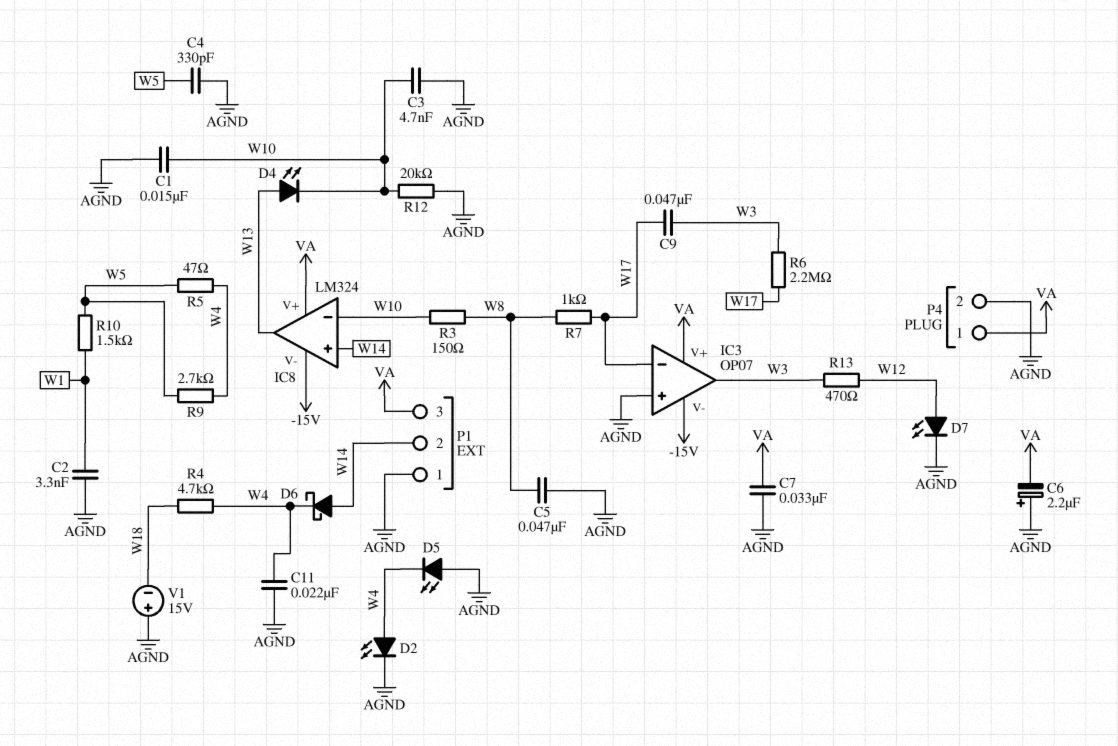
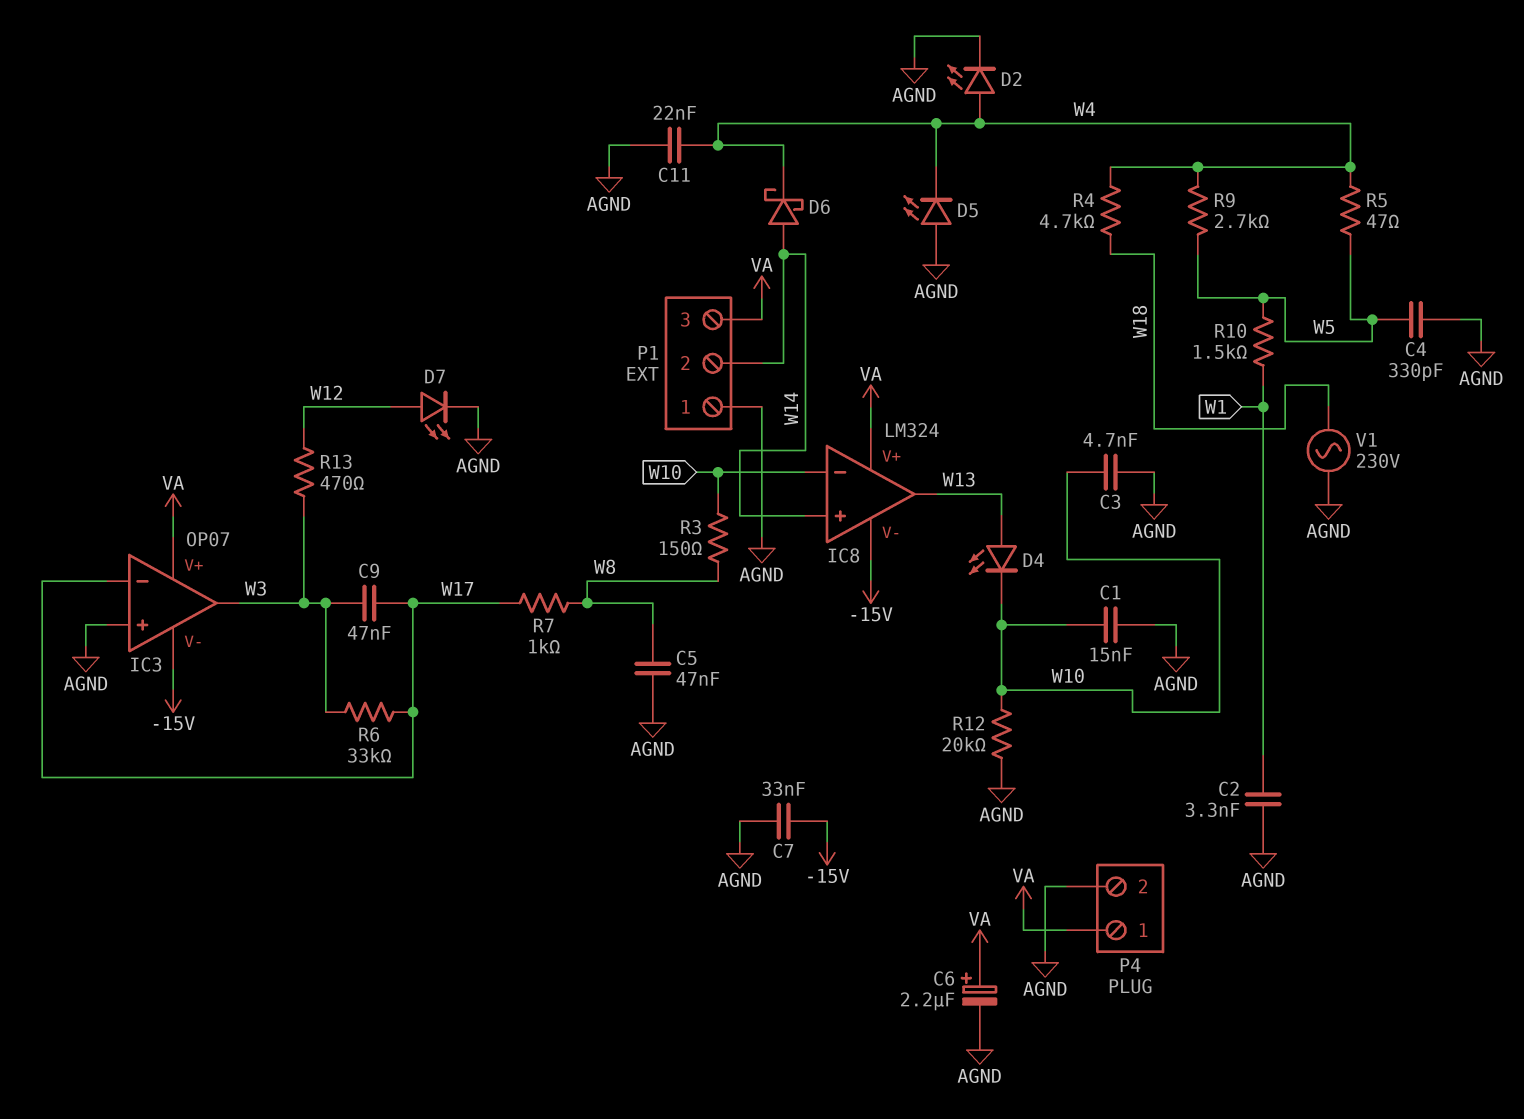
C6: 2.2uF (plus AGND, minus VA) -> 2.2uF (plus VA, minus AGND)
C7: 33nF (AGND, VA) -> 33nF (-15V, AGND)
R6: 2.2M (W3, W17) -> 33k (W3, W17)
V1: 15V (plus AGND, minus W18) -> AC 230V (AGND, W18)

